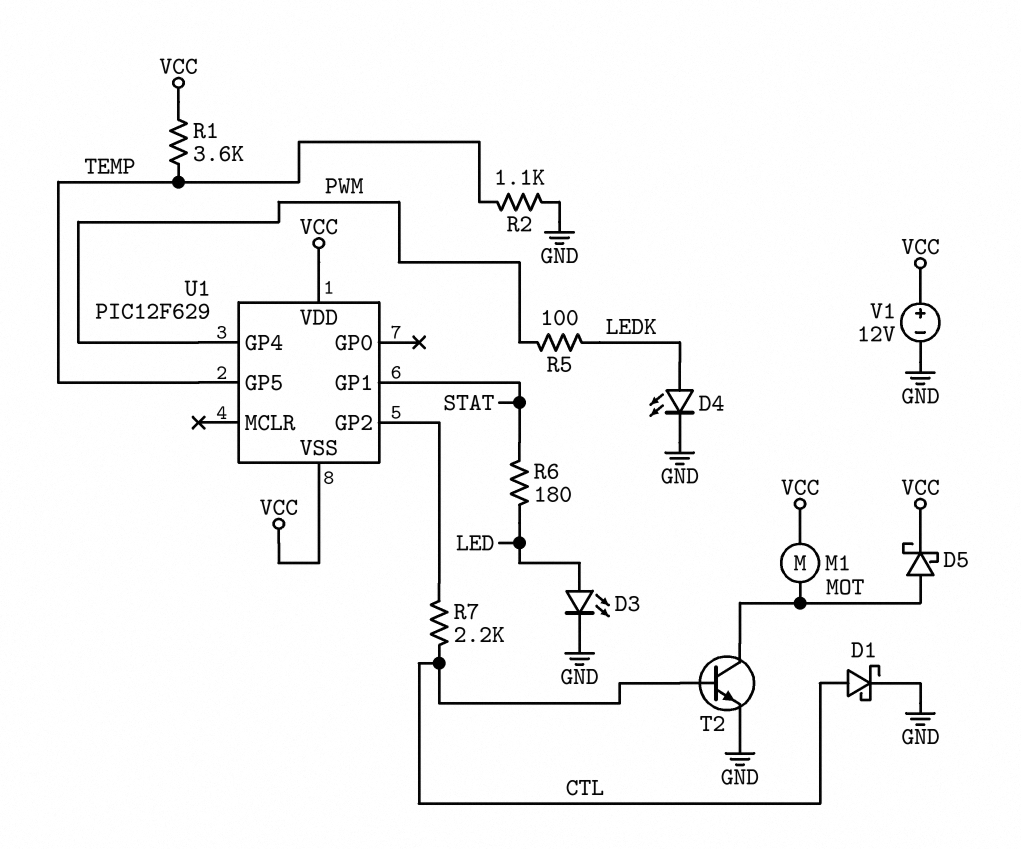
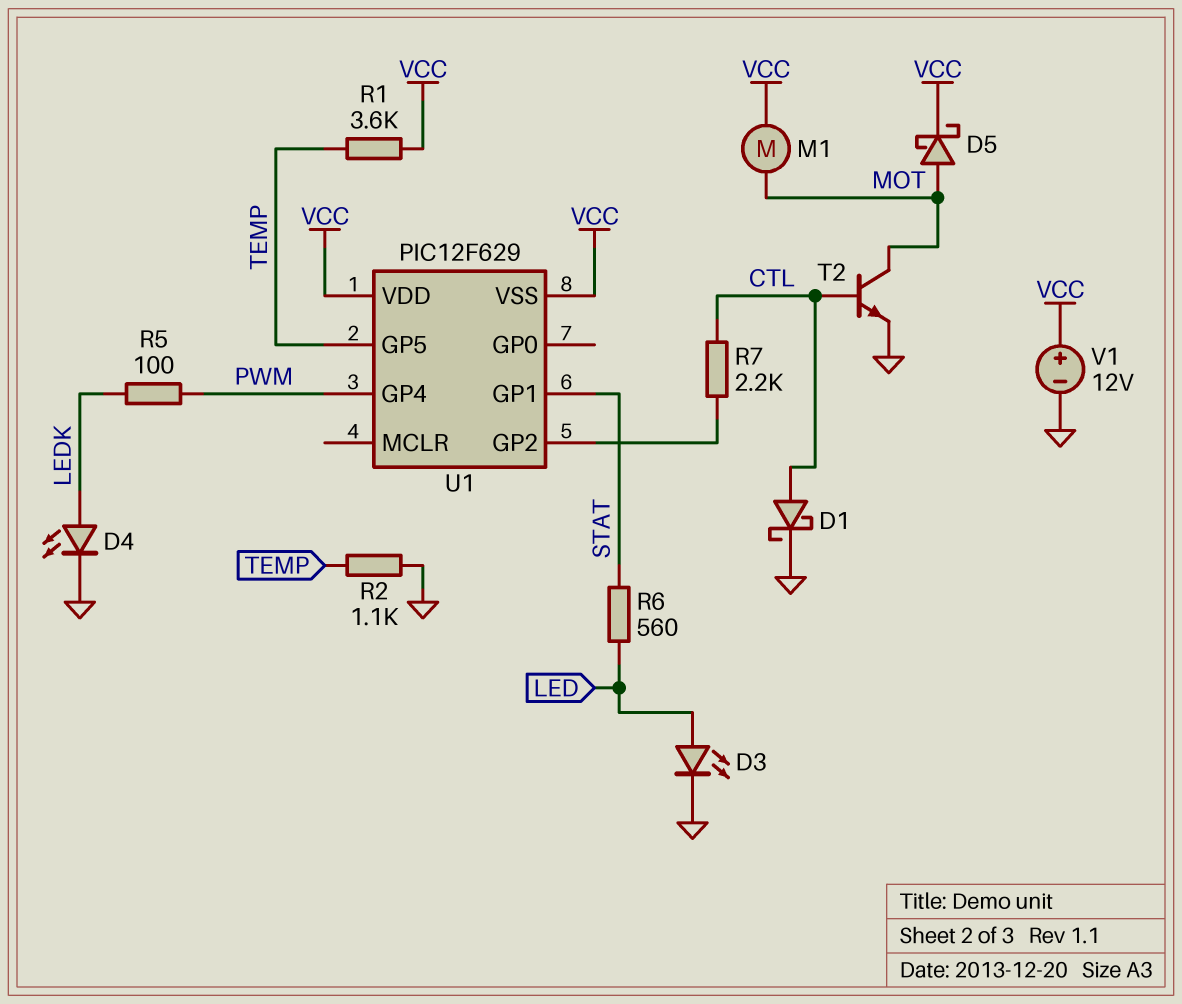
R6: 180 (LED, STAT) -> 560 (LED, STAT)

